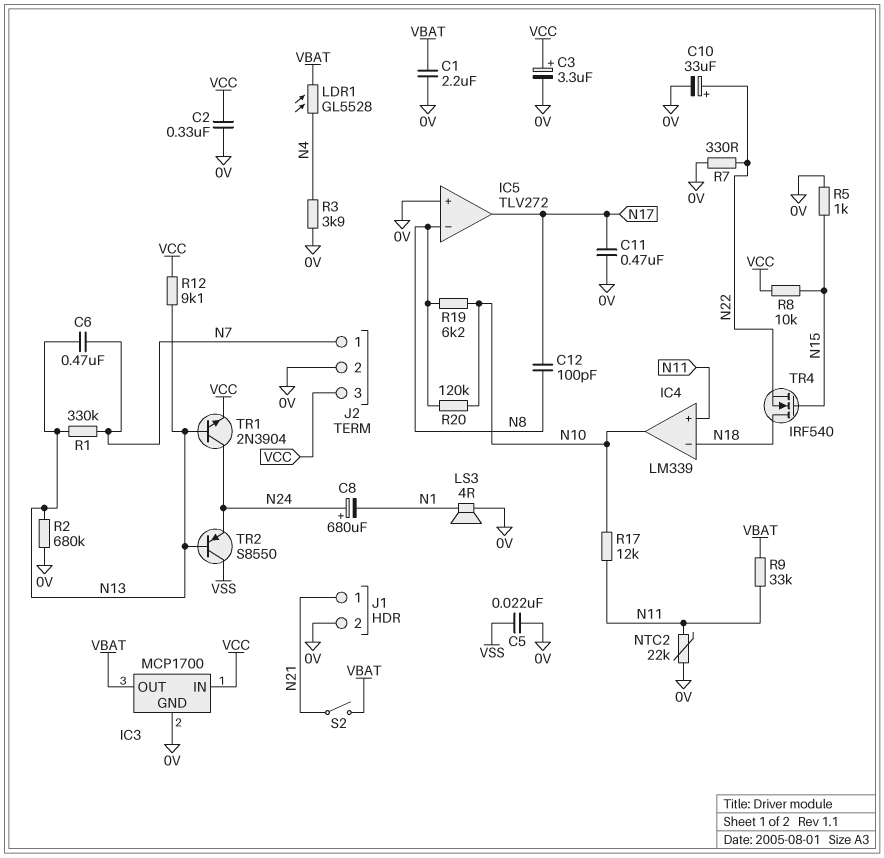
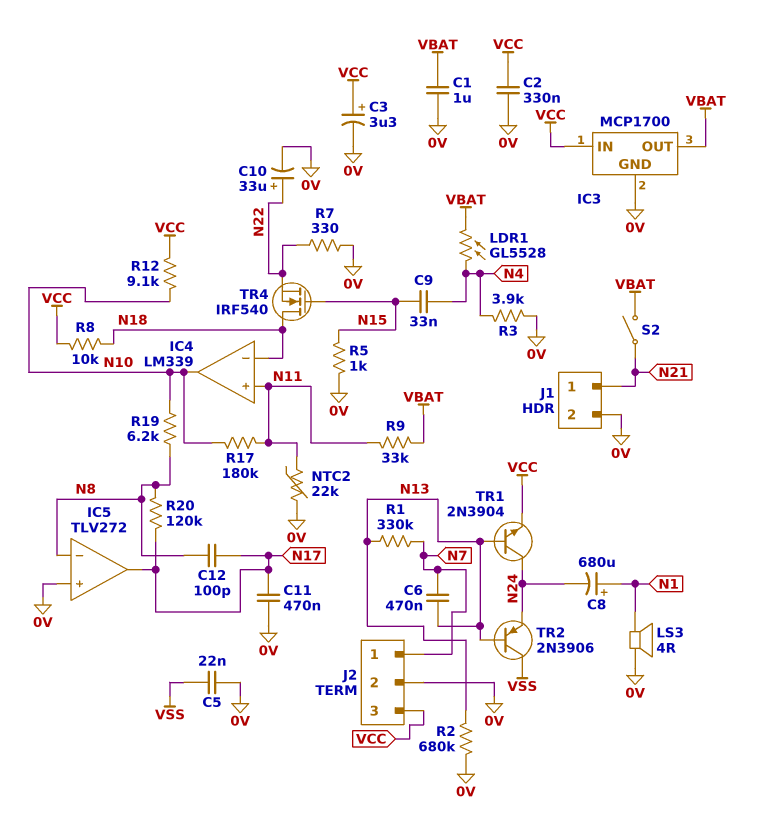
C1: 2.2uF (0V, VBAT) -> 1uF (0V, VBAT)
C8: 680uF (plus N24, minus N1) -> 680uF (plus N1, minus N24)
C9: none -> 33nF (N4, N15)
R8: 10k (N15, VCC) -> 10k (N18, VCC)
R12: 9.1k (N13, VCC) -> 9.1k (N10, VCC)
R17: 12k (N10, N11) -> 180k (N10, N11)
R20: 120k (N8, N10) -> 120k (N8, N17)
TR2: PNP S8550 (B N13, C VSS, E N24) -> PNP 2N3906 (B N13, C VSS, E N24)

